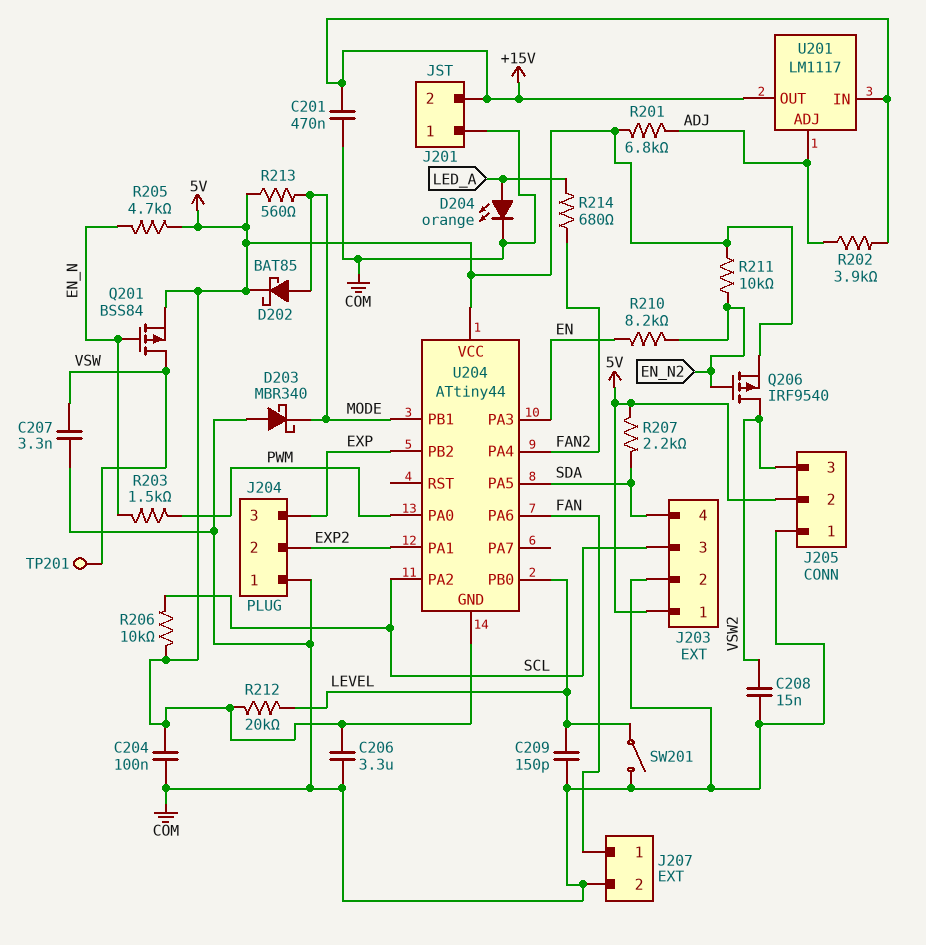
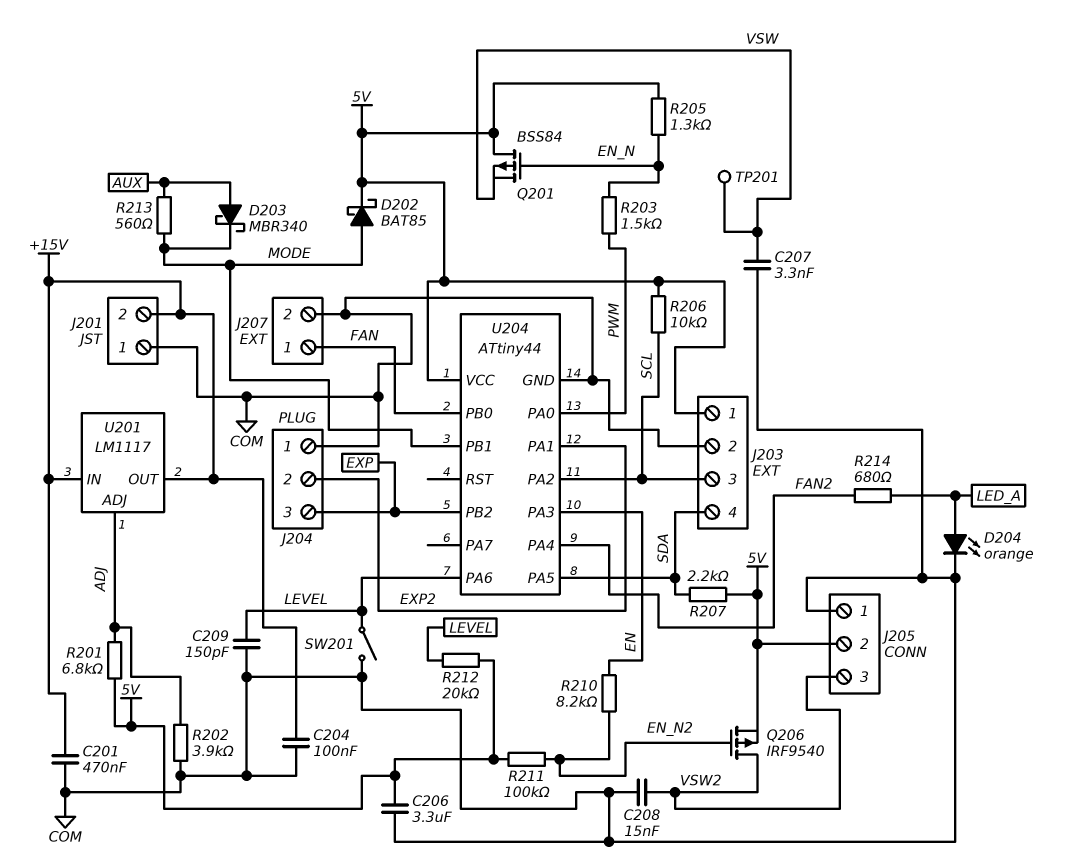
C204: 100nF (5V, COM) -> 100nF (+15V, COM)
D203: schottky MBR340 (A COM, K MODE) -> schottky MBR340 (A AUX, K MODE)
Q201: PMOS BSS84 (G EN_N, D VSW, S 5V) -> PMOS BSS84 (G EN_N, D 5V, S VSW)
R202: 3.9k (+15V, ADJ) -> 3.9k (ADJ, COM)
R205: 4.7k (5V, EN_N) -> 1.3k (5V, EN_N)
R211: 10k (5V, EN_N2) -> 100k (5V, EN_N2)
R213: 560 (5V, MODE) -> 560 (AUX, MODE)
U204 pin GND: 5V -> COM
U204 pin PA6: FAN -> LEVEL
U204 pin PB0: LEVEL -> FAN

